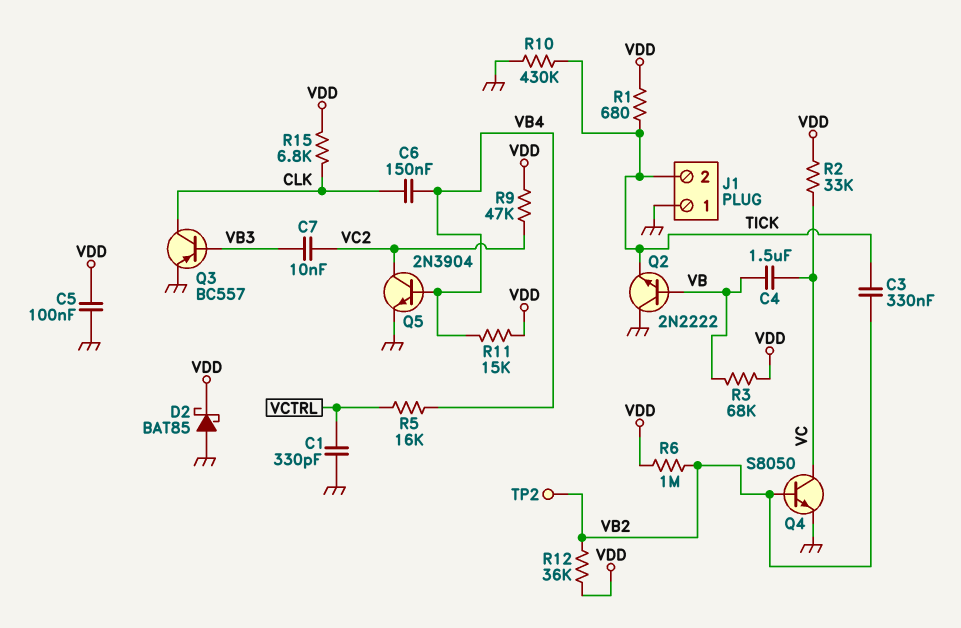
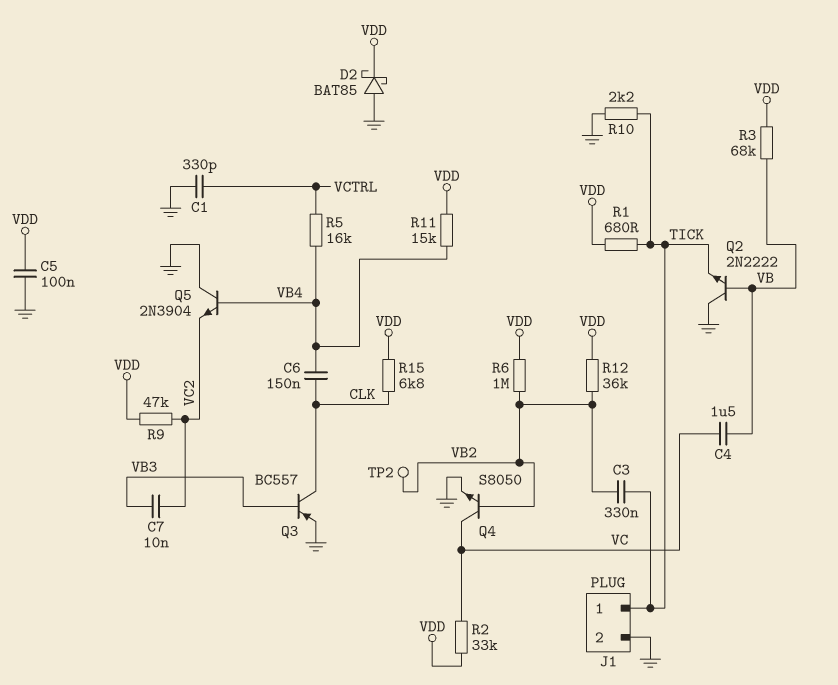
J1 pin 1: GND -> TICK
J1 pin 2: TICK -> GND
Q5: NPN 2N3904 (B VB4, C VC2, E GND) -> NPN 2N3904 (B VB4, C GND, E VC2)
R10: 430k (GND, TICK) -> 2.2k (GND, TICK)

